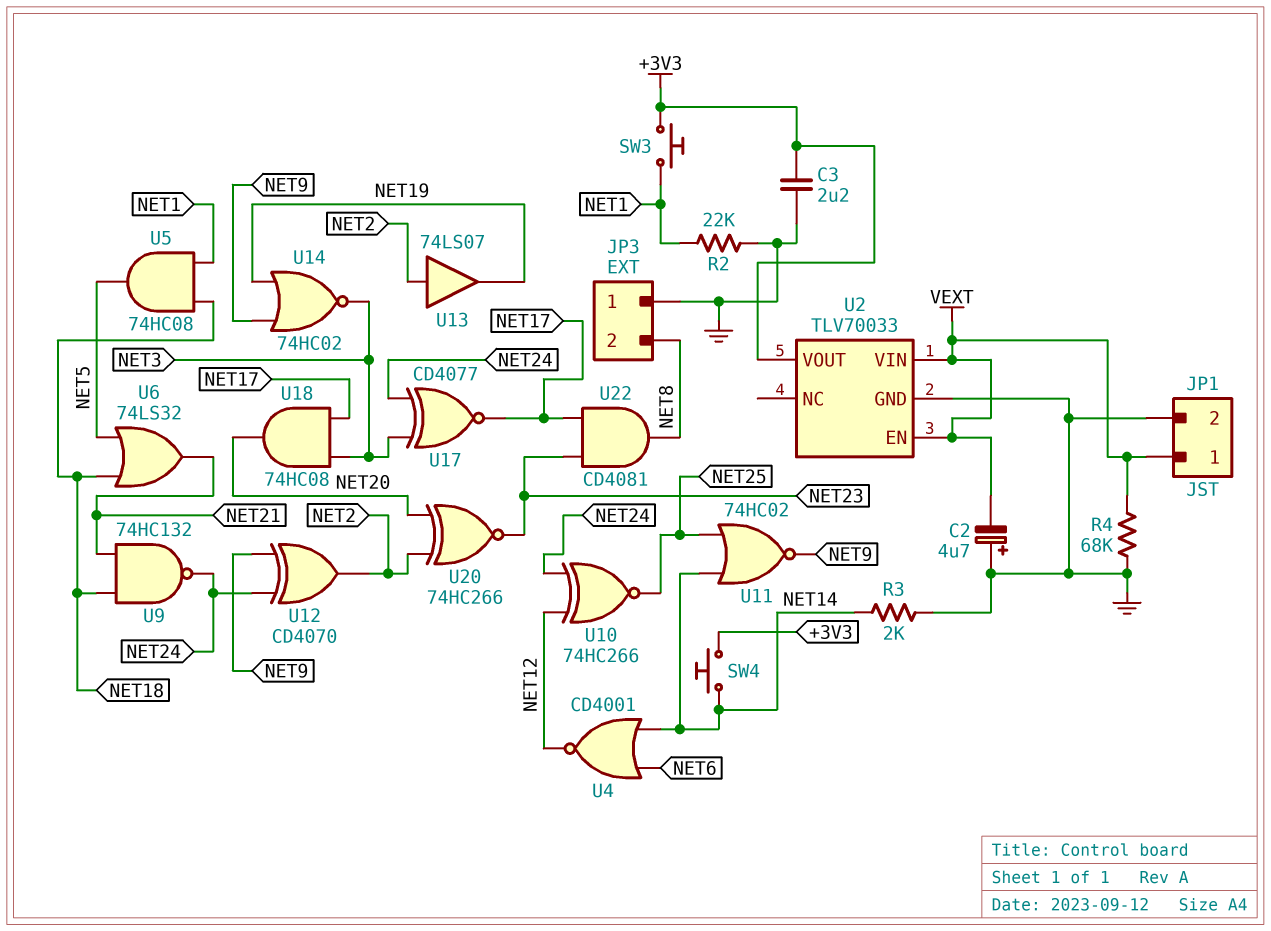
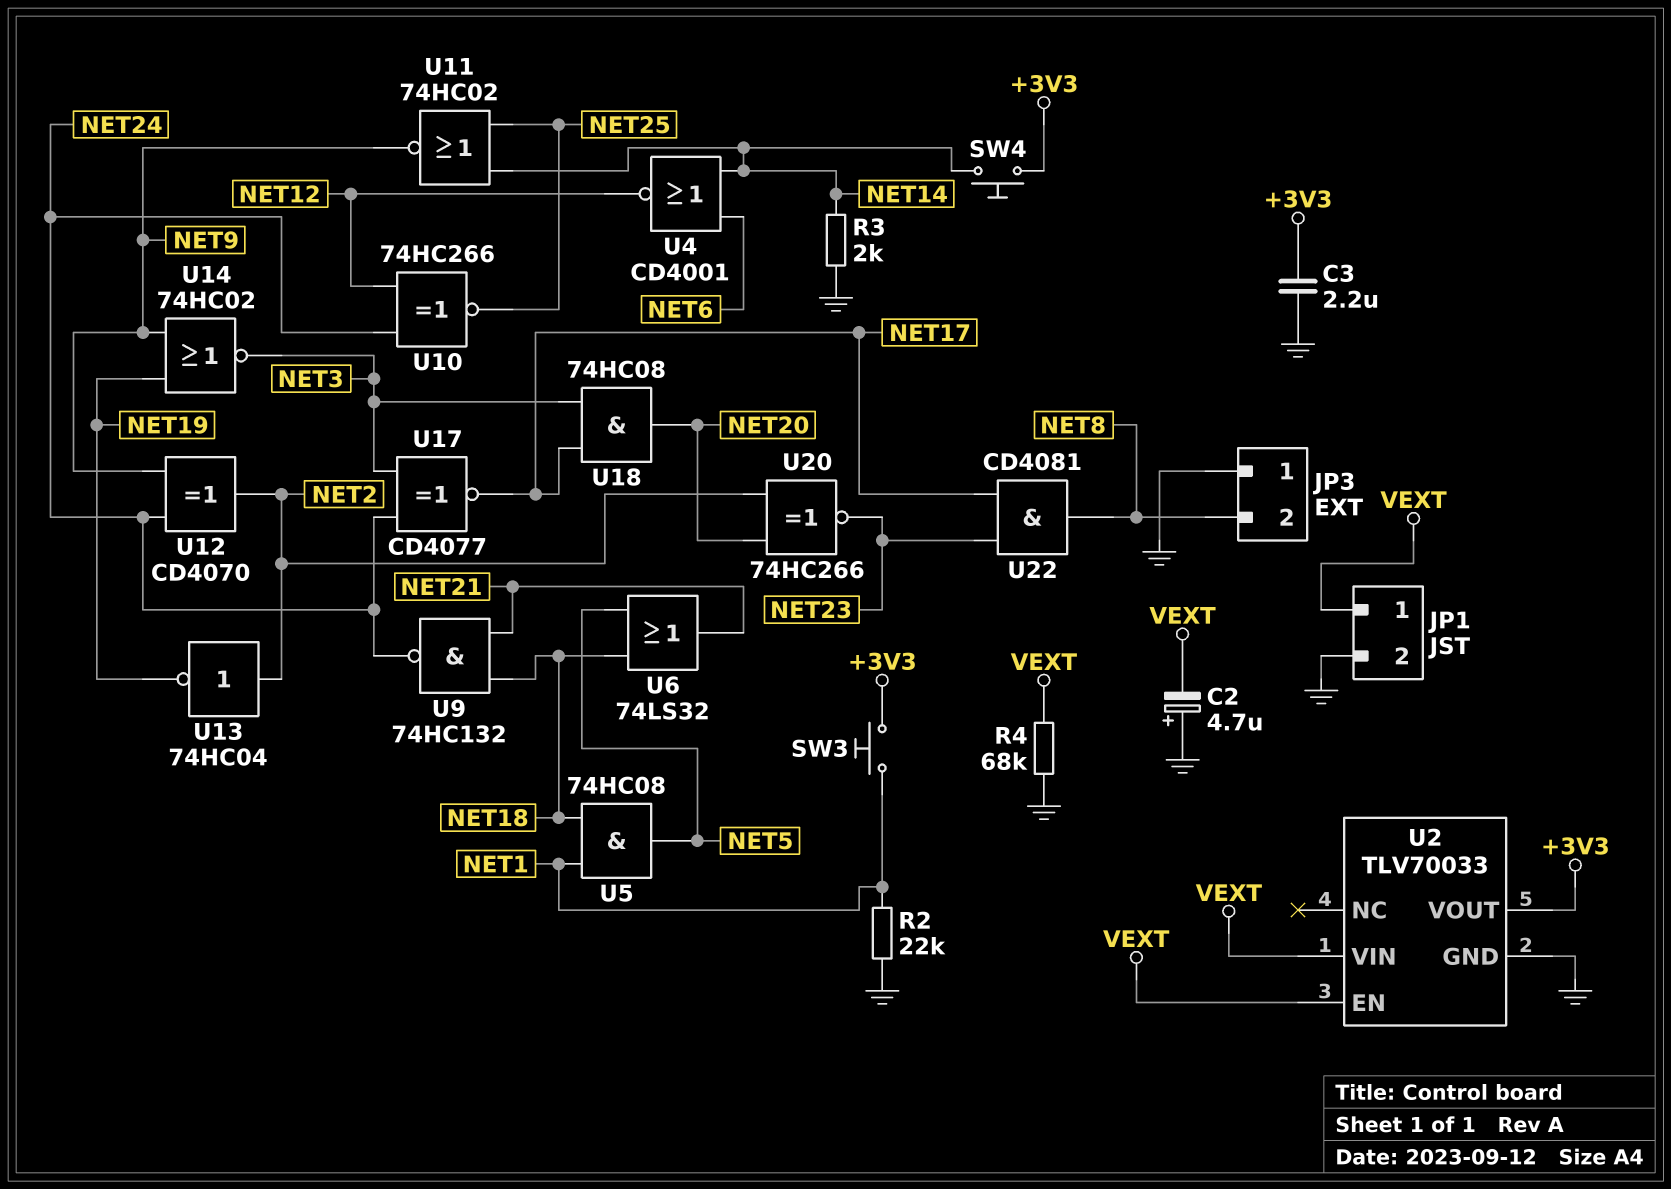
U13: buffer 74LS07 (in NET2, out NET19) -> NOT 74HC04 (in NET2, out NET19)

